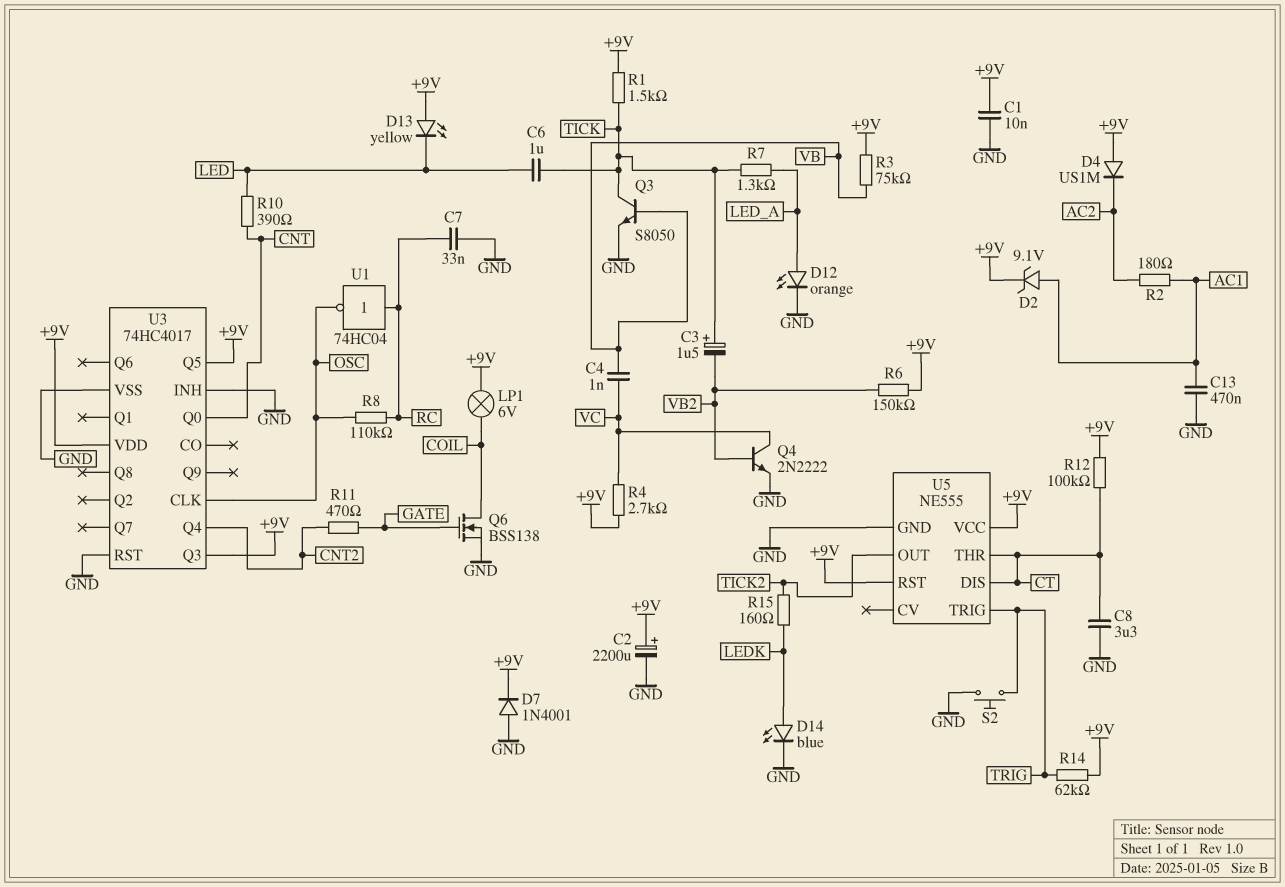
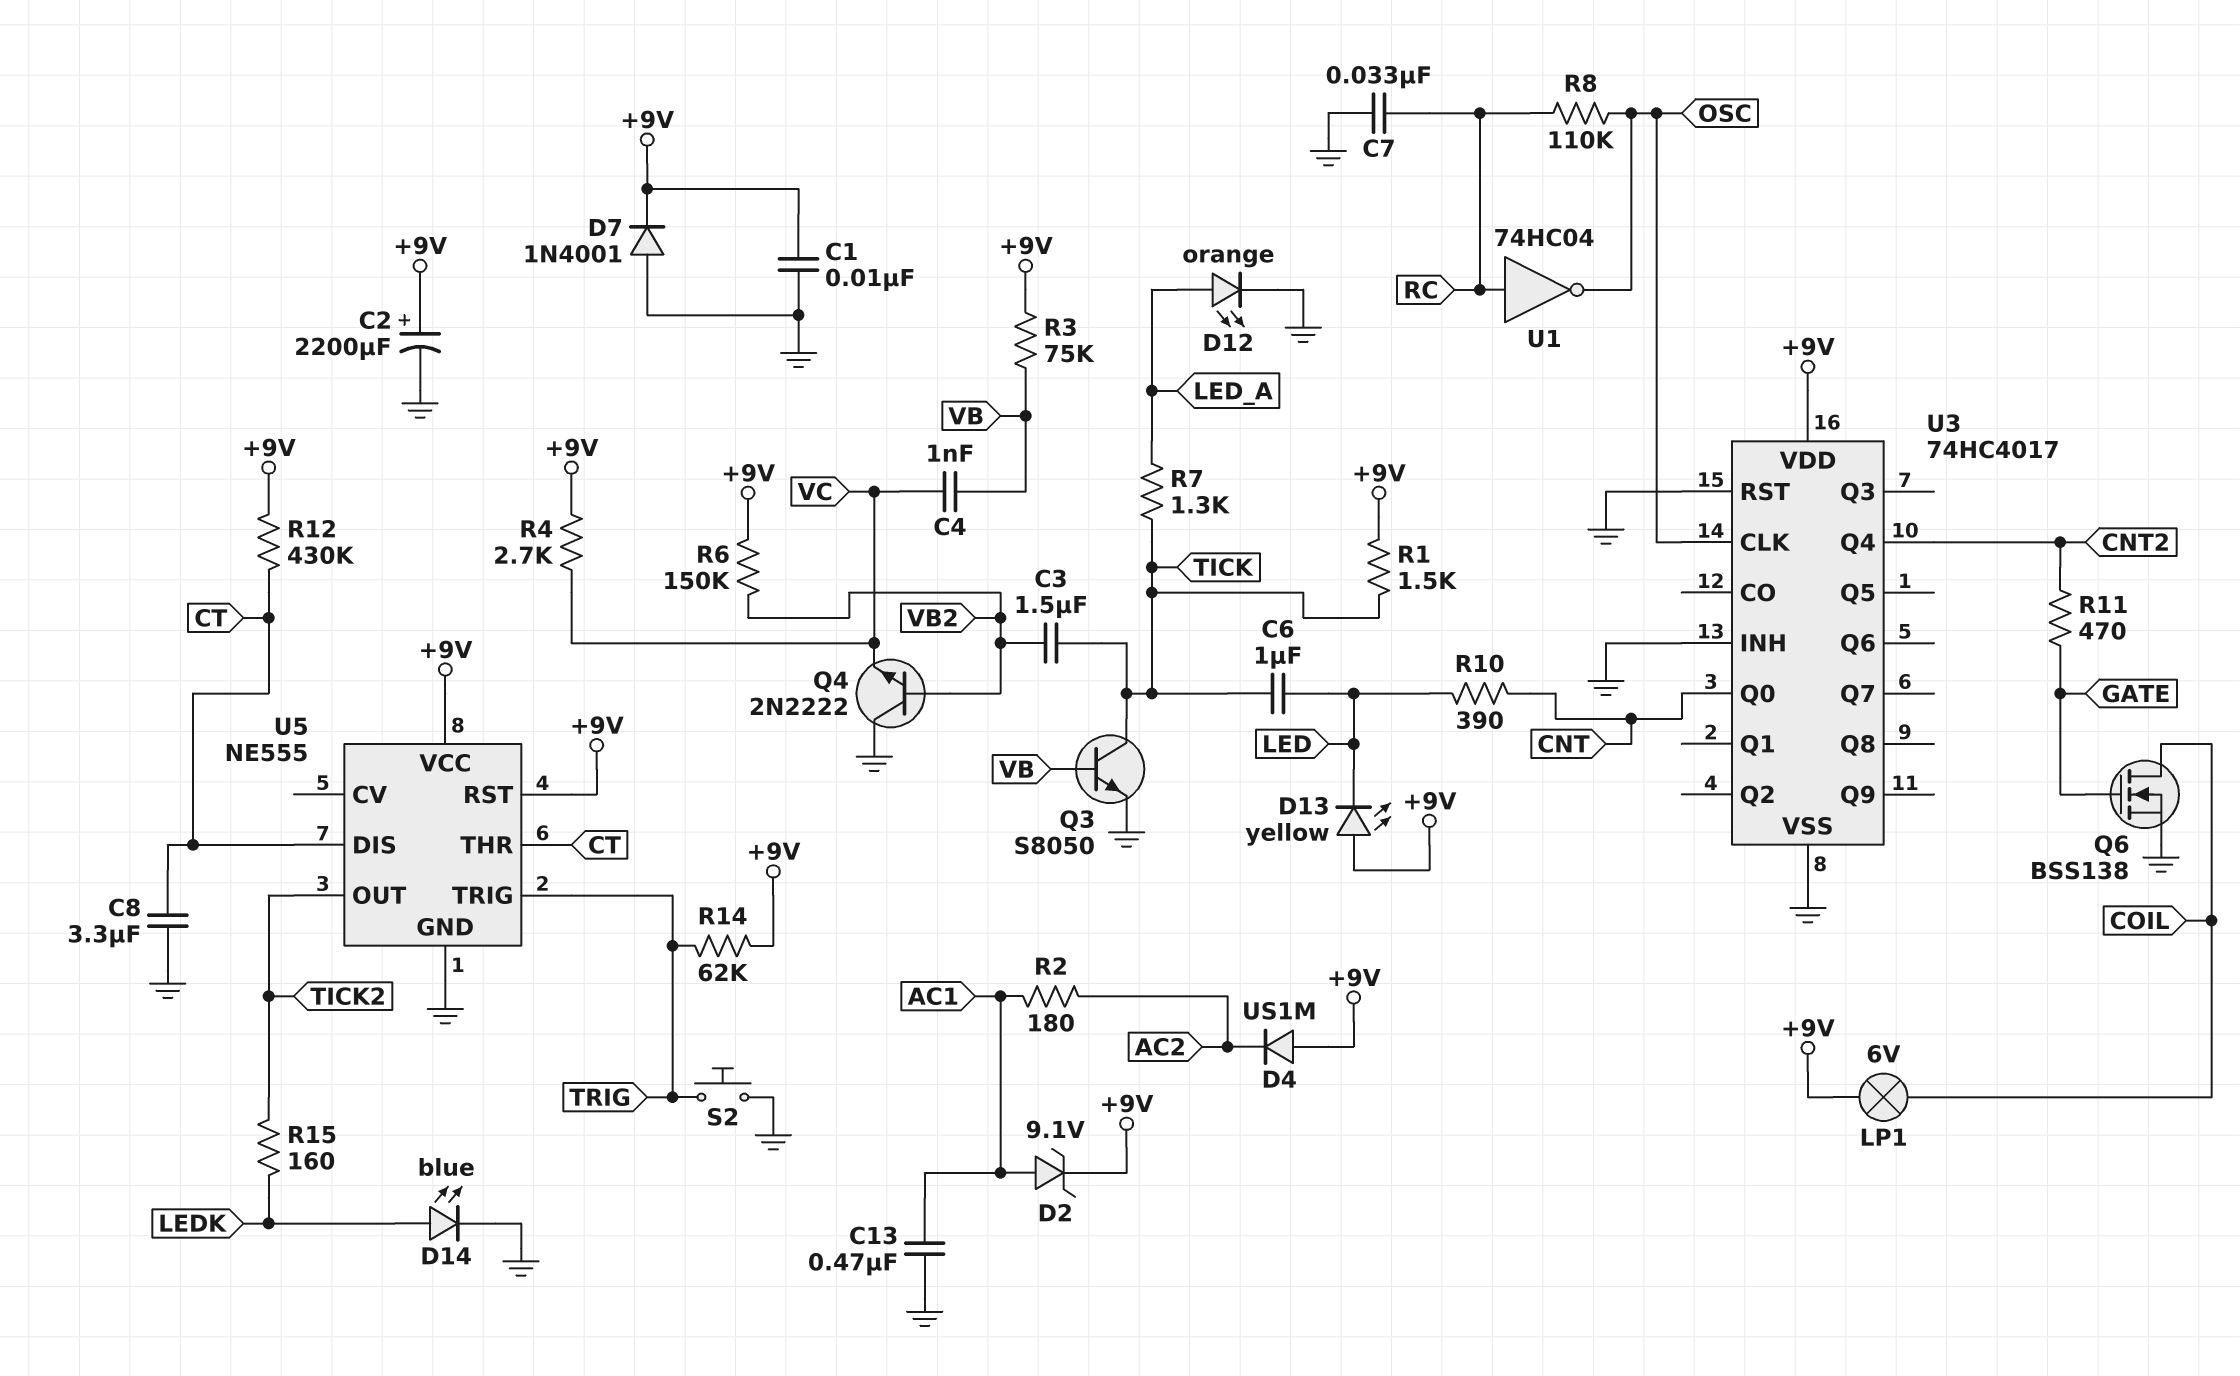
C3: 1.5uF (plus TICK, minus VB2) -> 1.5uF (TICK, VB2)
Q4: NPN 2N2222 (B VB2, C VC, E GND) -> NPN 2N2222 (B VB2, C GND, E VC)
R12: 100k (+9V, CT) -> 430k (+9V, CT)
U3 pin Q3: +9V -> none
U3 pin Q5: +9V -> none

